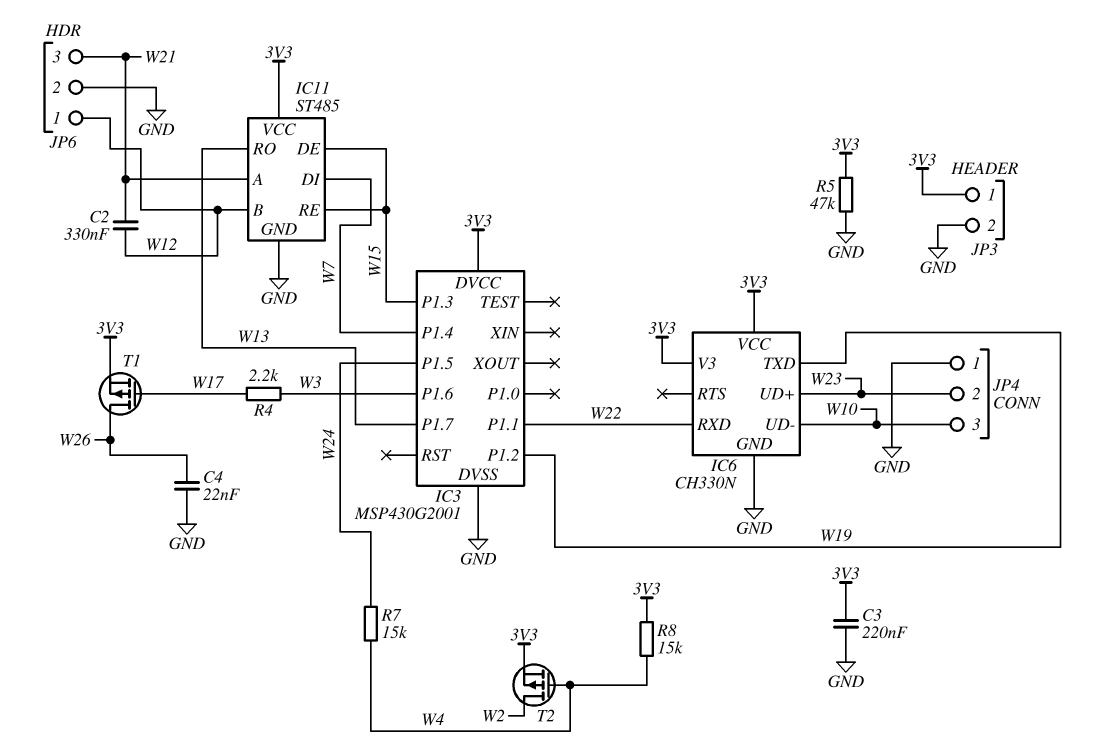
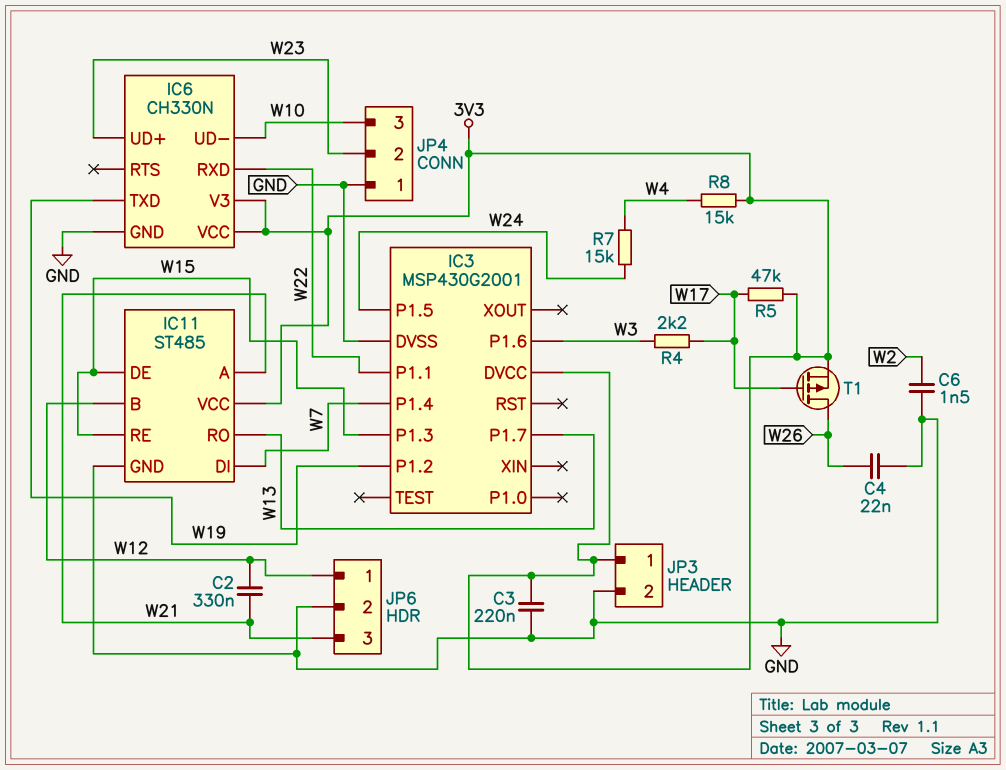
C6: none -> 1.5nF (GND, W2)
R5: 47k (3V3, GND) -> 47k (3V3, W17)
T2: PMOS (G W4, D W2, S 3V3) -> none

